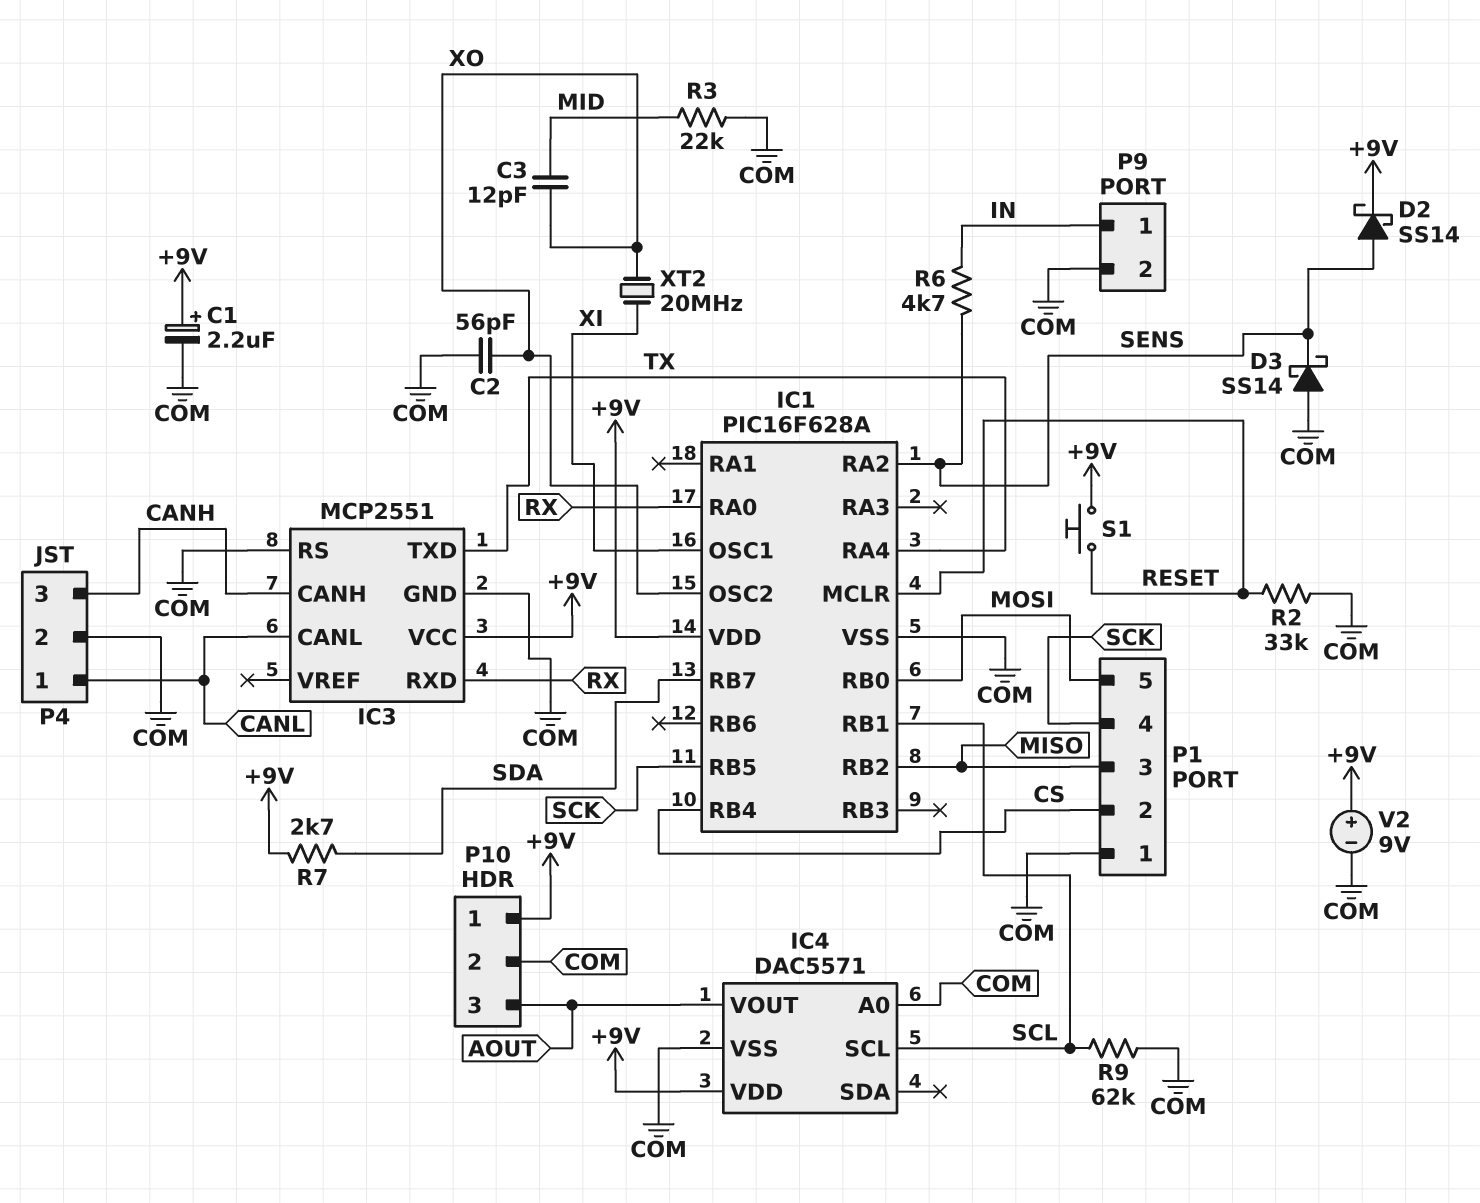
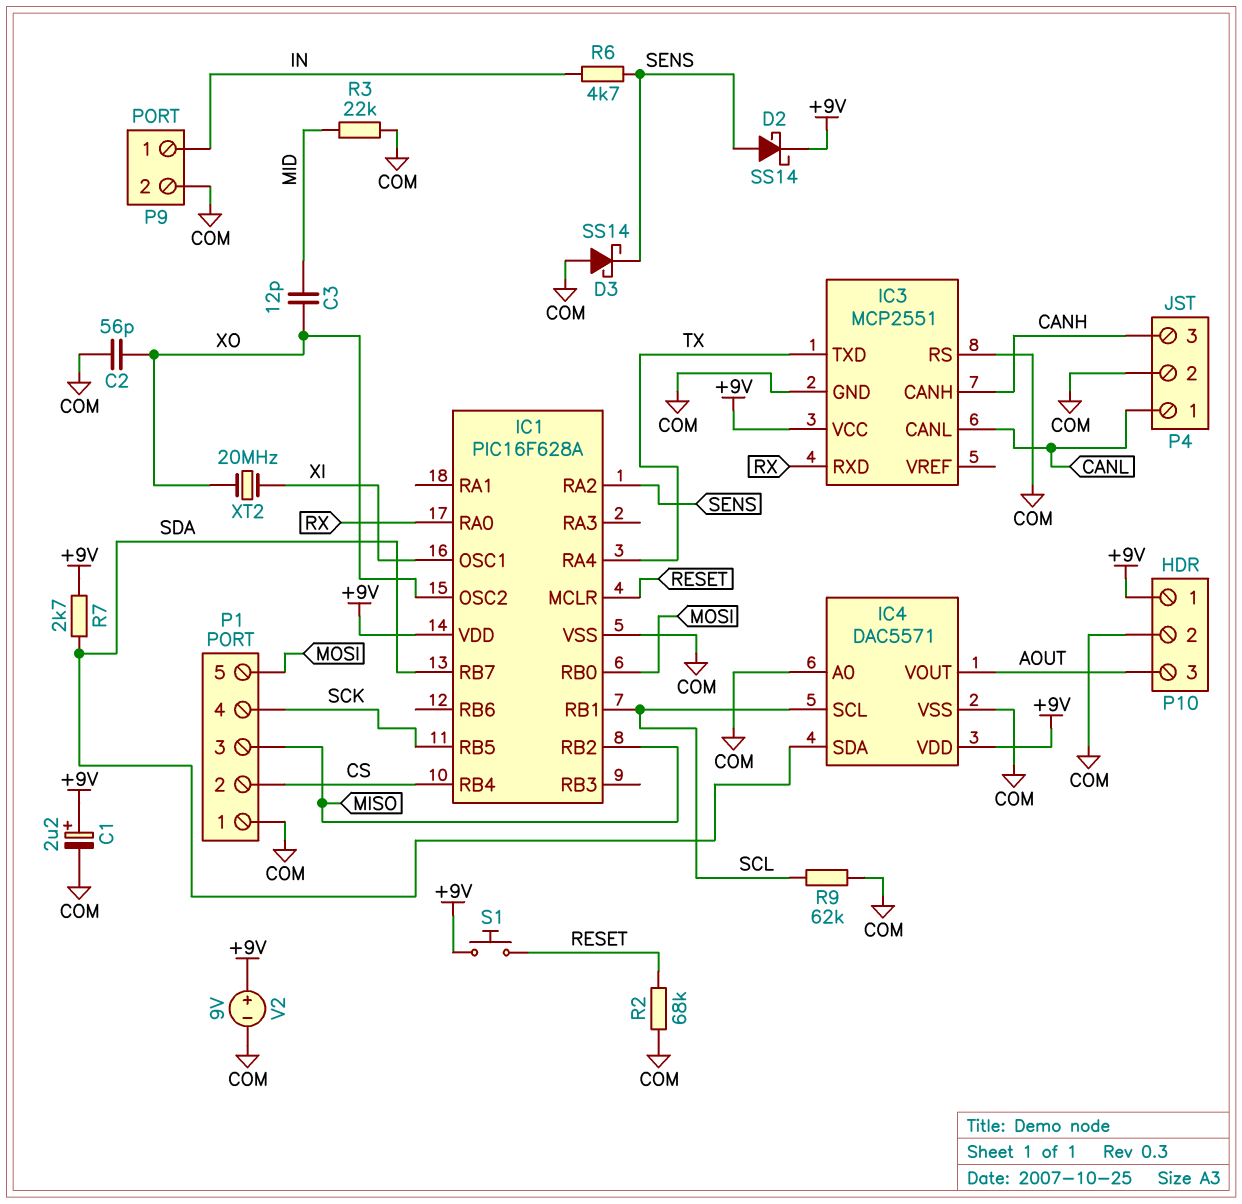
IC4 pin SDA: none -> SDA
R2: 33k (COM, RESET) -> 68k (COM, RESET)

